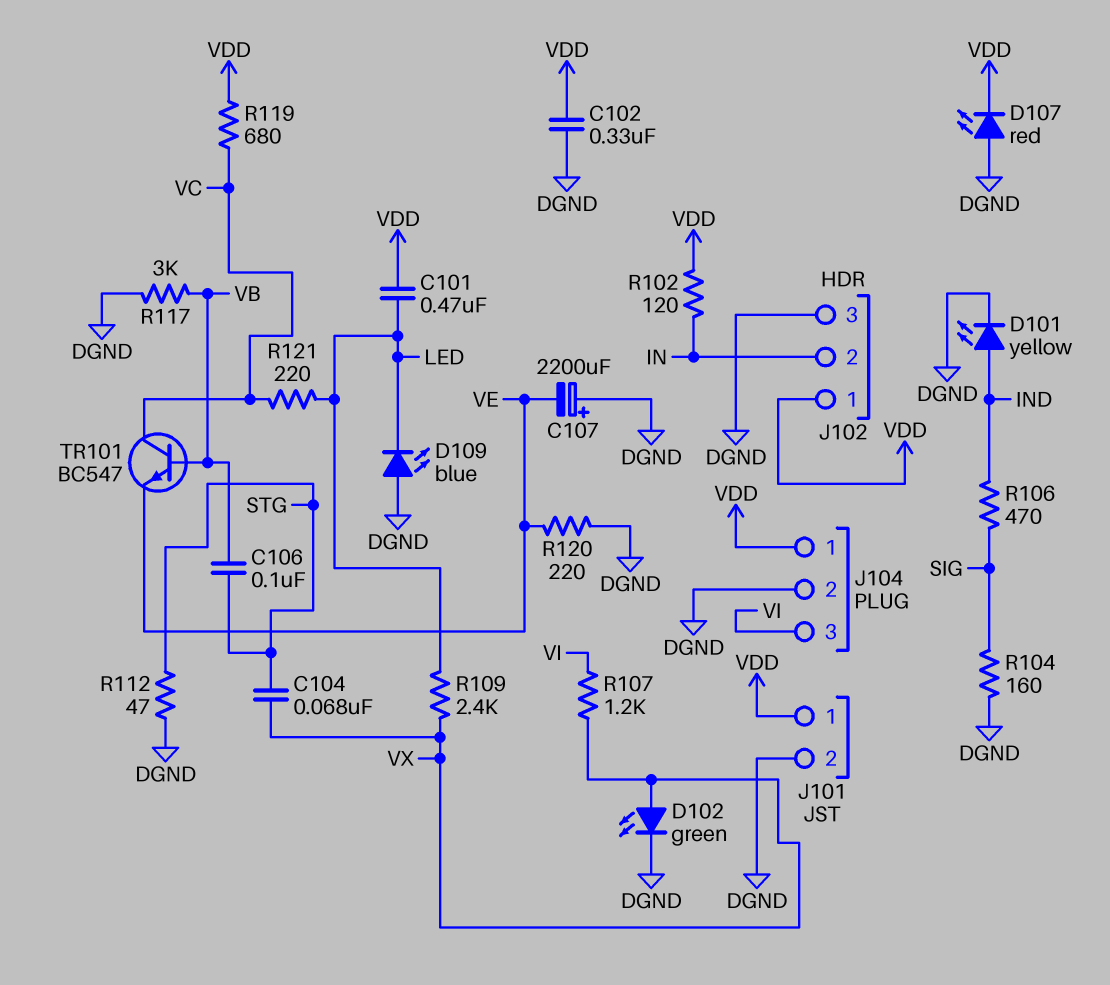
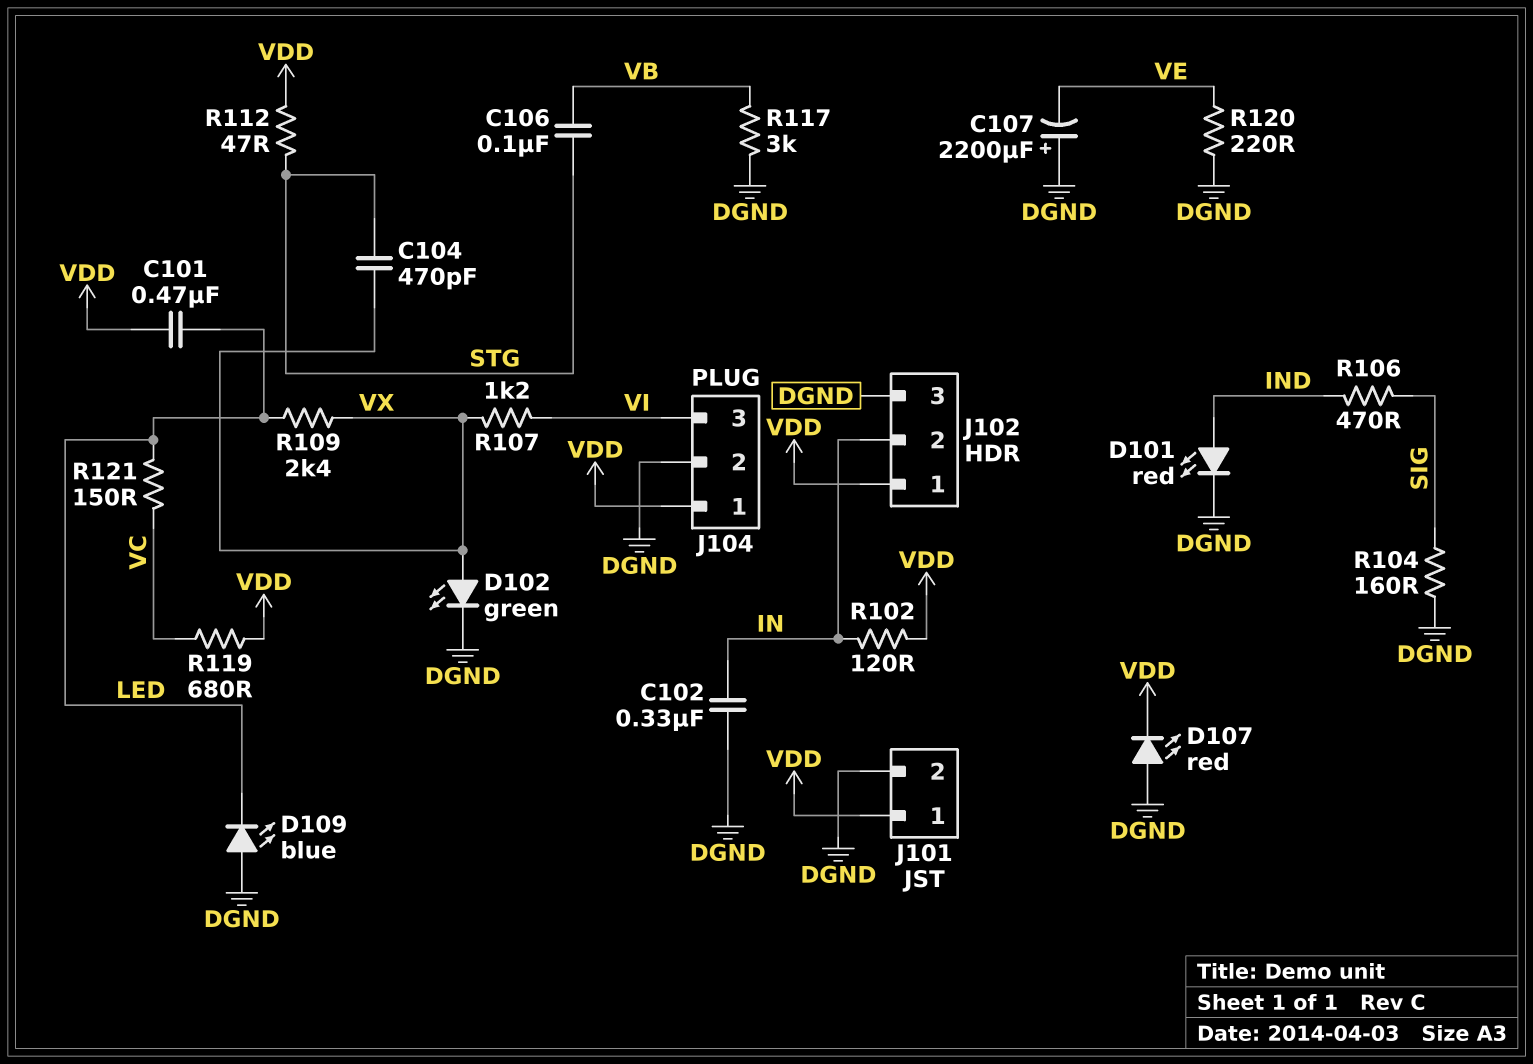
C102: 330nF (DGND, VDD) -> 330nF (DGND, IN)
C104: 68nF (STG, VX) -> 470pF (STG, VX)
D101: LED yellow (A IND, K DGND) -> LED red (A IND, K DGND)
R112: 47 (DGND, STG) -> 47 (STG, VDD)
R121: 220 (LED, VC) -> 150 (LED, VC)
TR101: NPN BC547 (B VB, C VC, E VE) -> none

